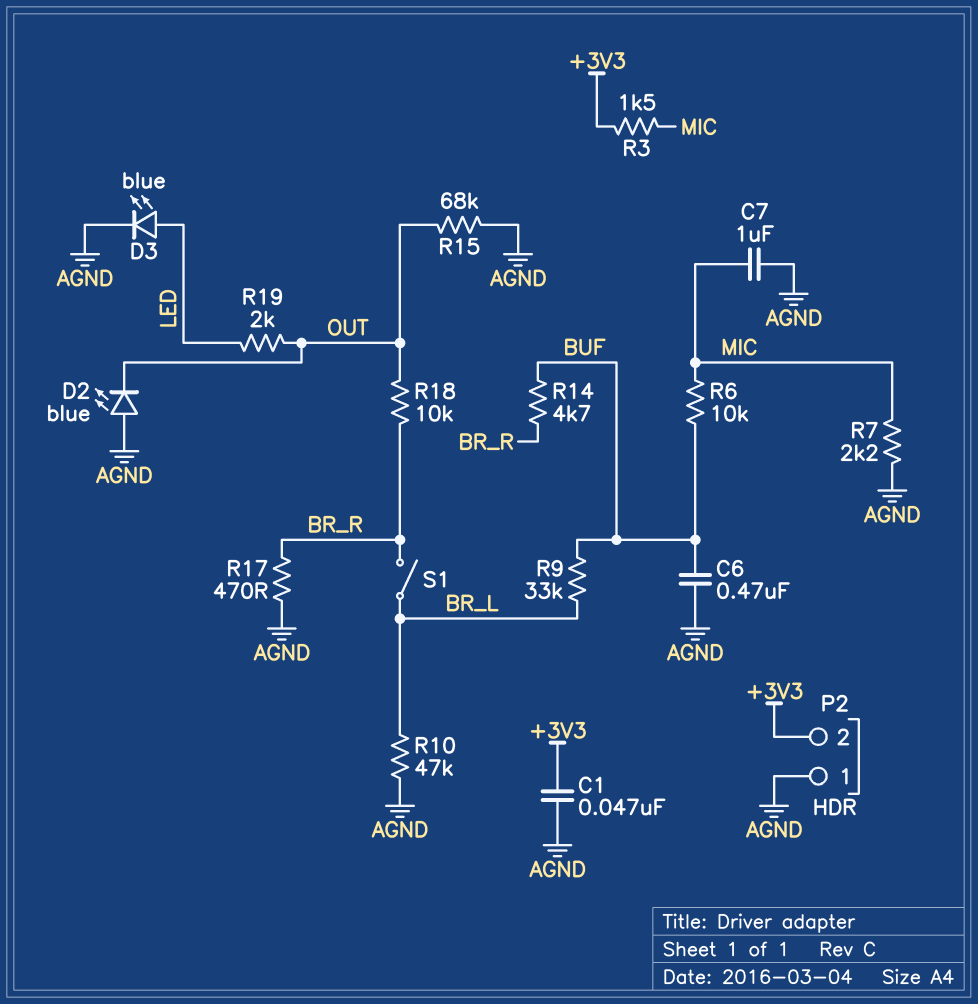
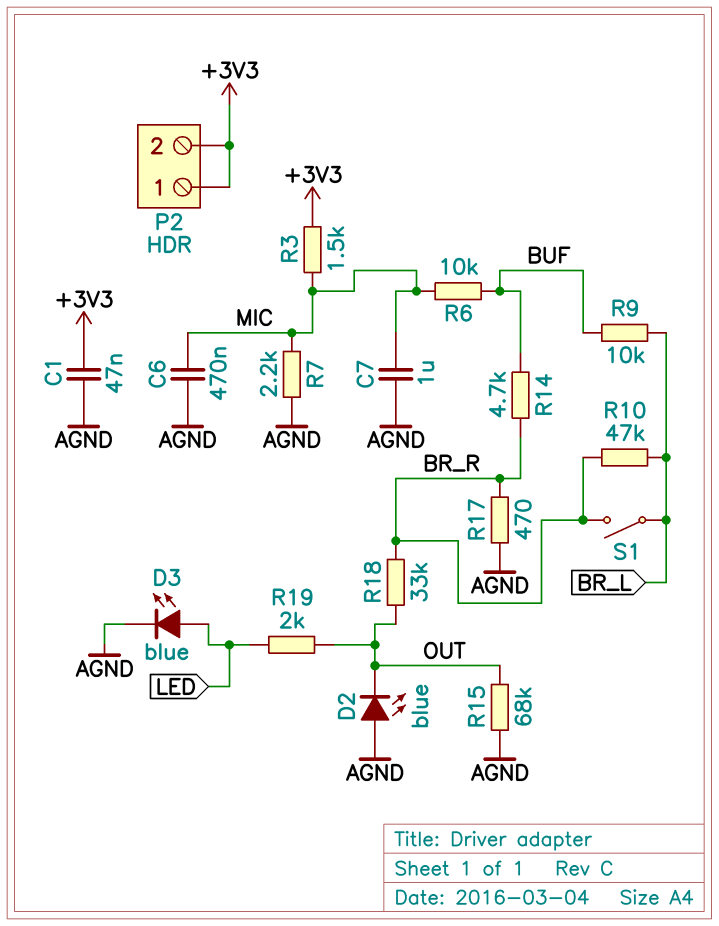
C6: 470nF (AGND, BUF) -> 470nF (AGND, MIC)
P2 pin 1: AGND -> +3V3
R9: 33k (BR_L, BUF) -> 10k (BR_L, BUF)
R10: 47k (AGND, BR_L) -> 47k (BR_L, BR_R)
R18: 10k (BR_R, OUT) -> 33k (BR_R, OUT)

